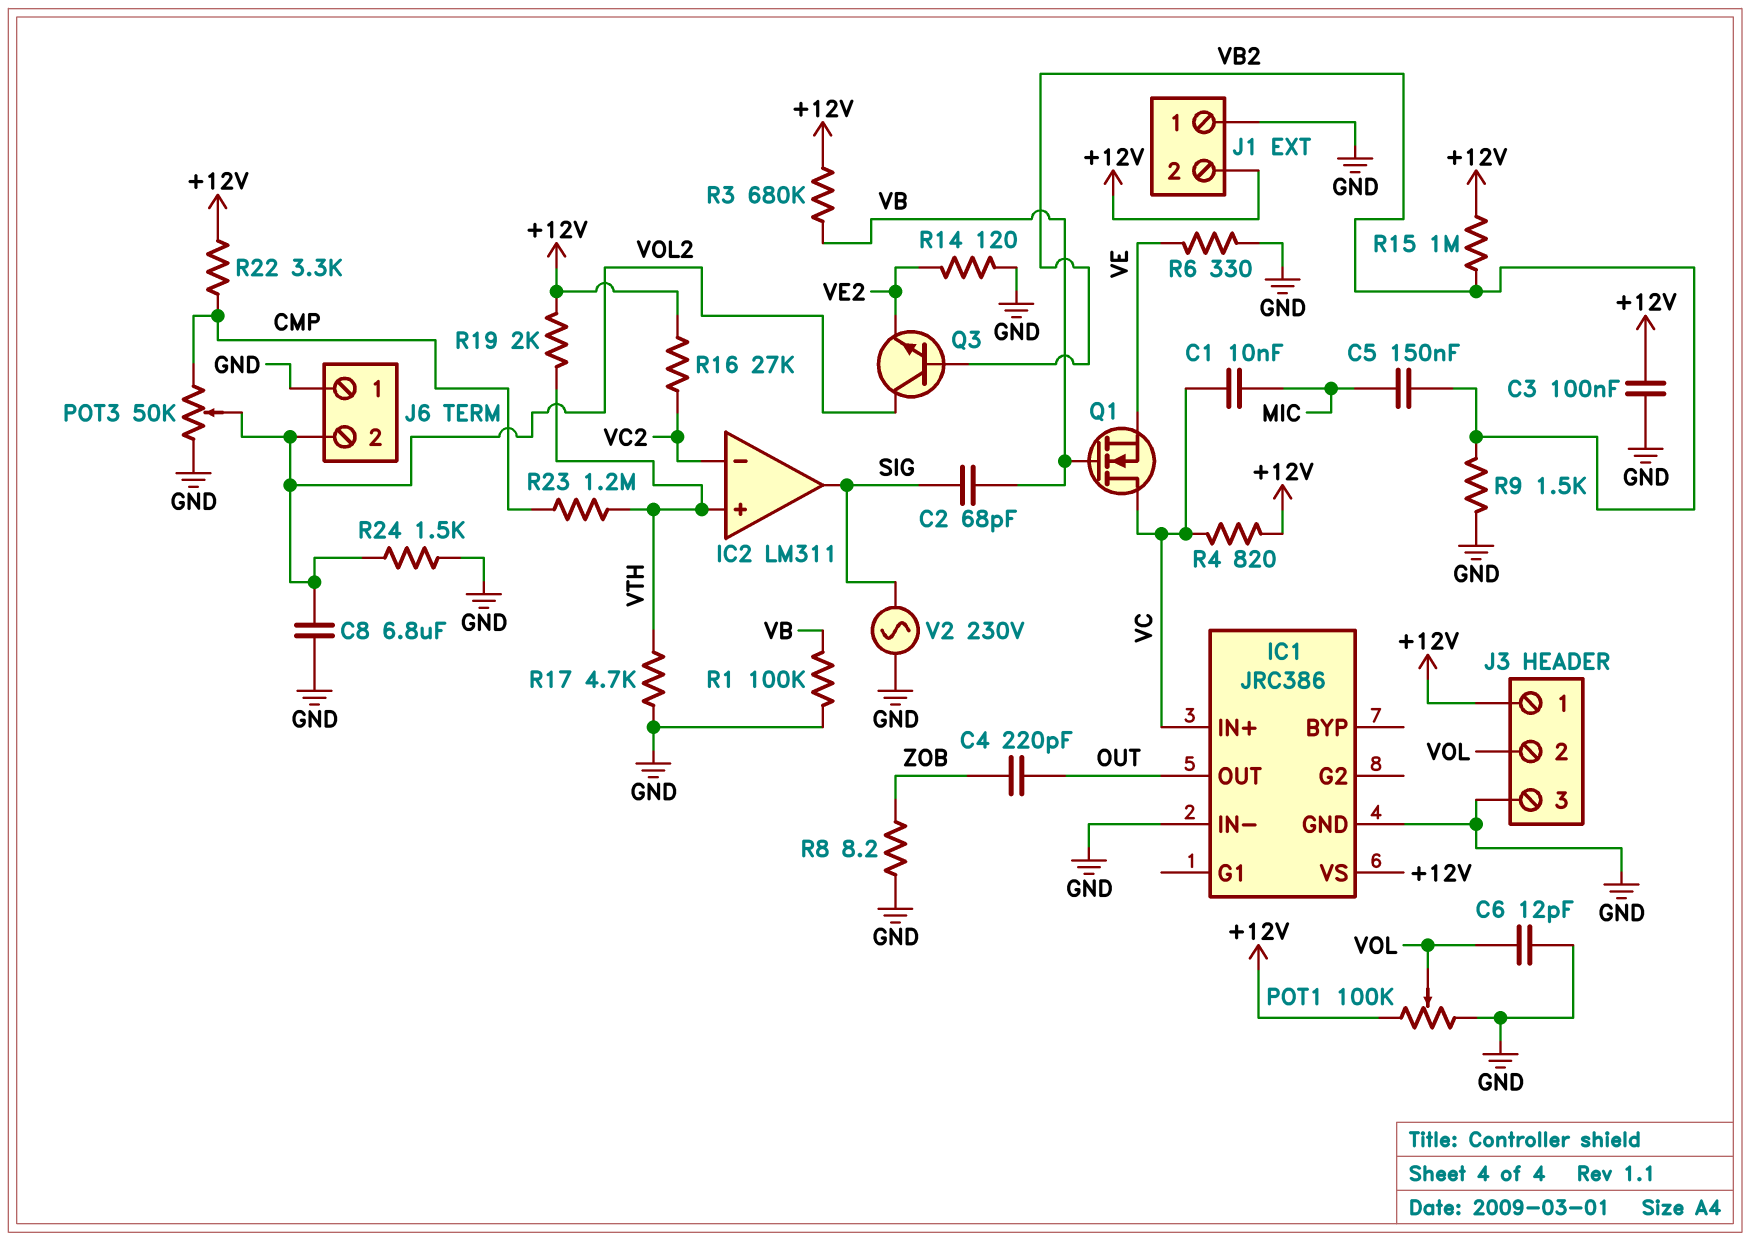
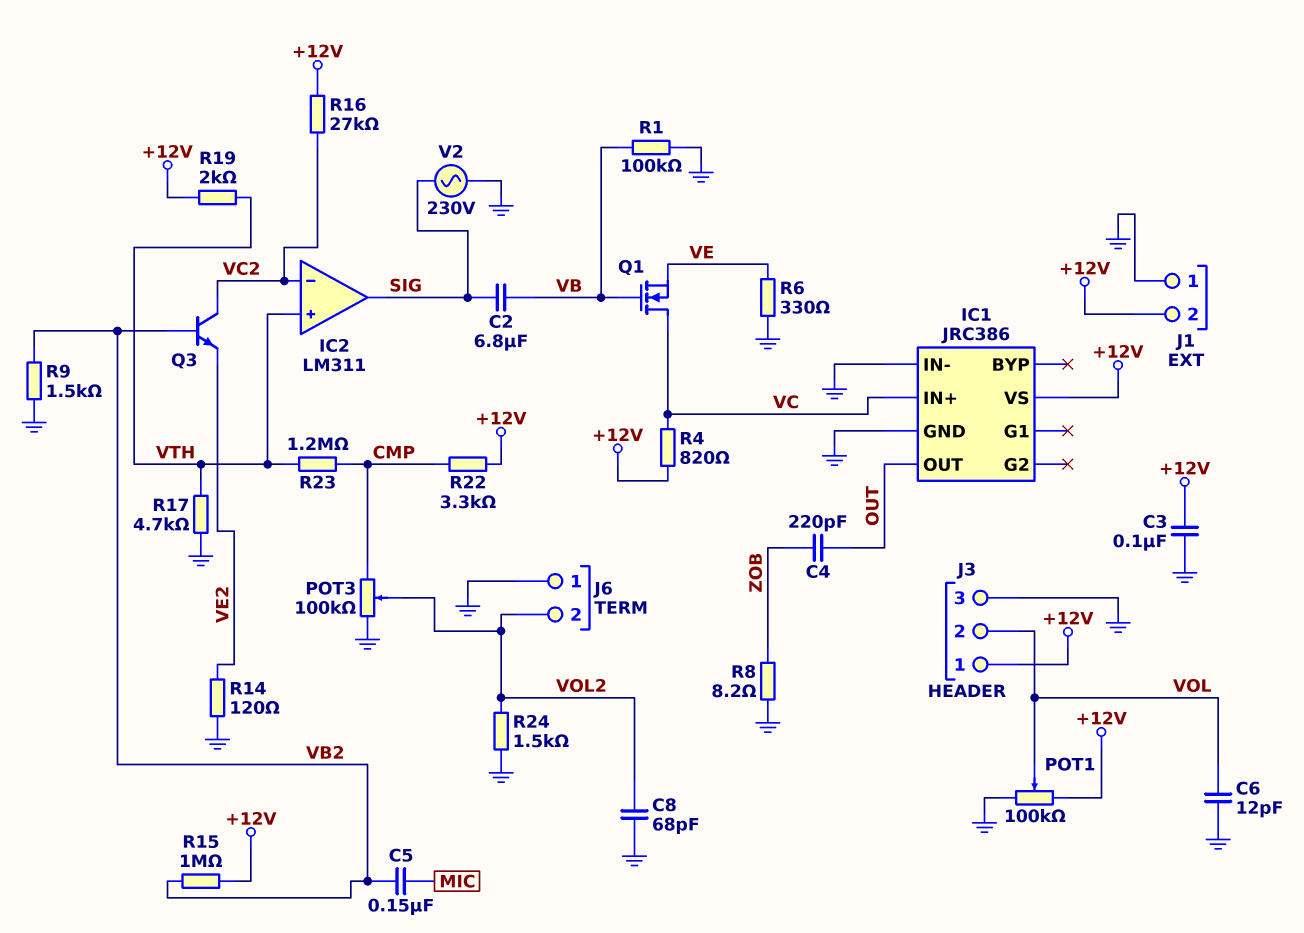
C1: 10nF (MIC, VC) -> none
C2: 68pF (SIG, VB) -> 6.8uF (SIG, VB)
C8: 6.8uF (GND, VOL2) -> 68pF (GND, VOL2)
POT3: 50k (CMP, GND, wiper VOL2) -> 100k (CMP, GND, wiper VOL2)
Q3: NPN (B VB2, C VOL2, E VE2) -> NPN (B VB2, C VC2, E VE2)
R3: 680k (+12V, VB) -> none

